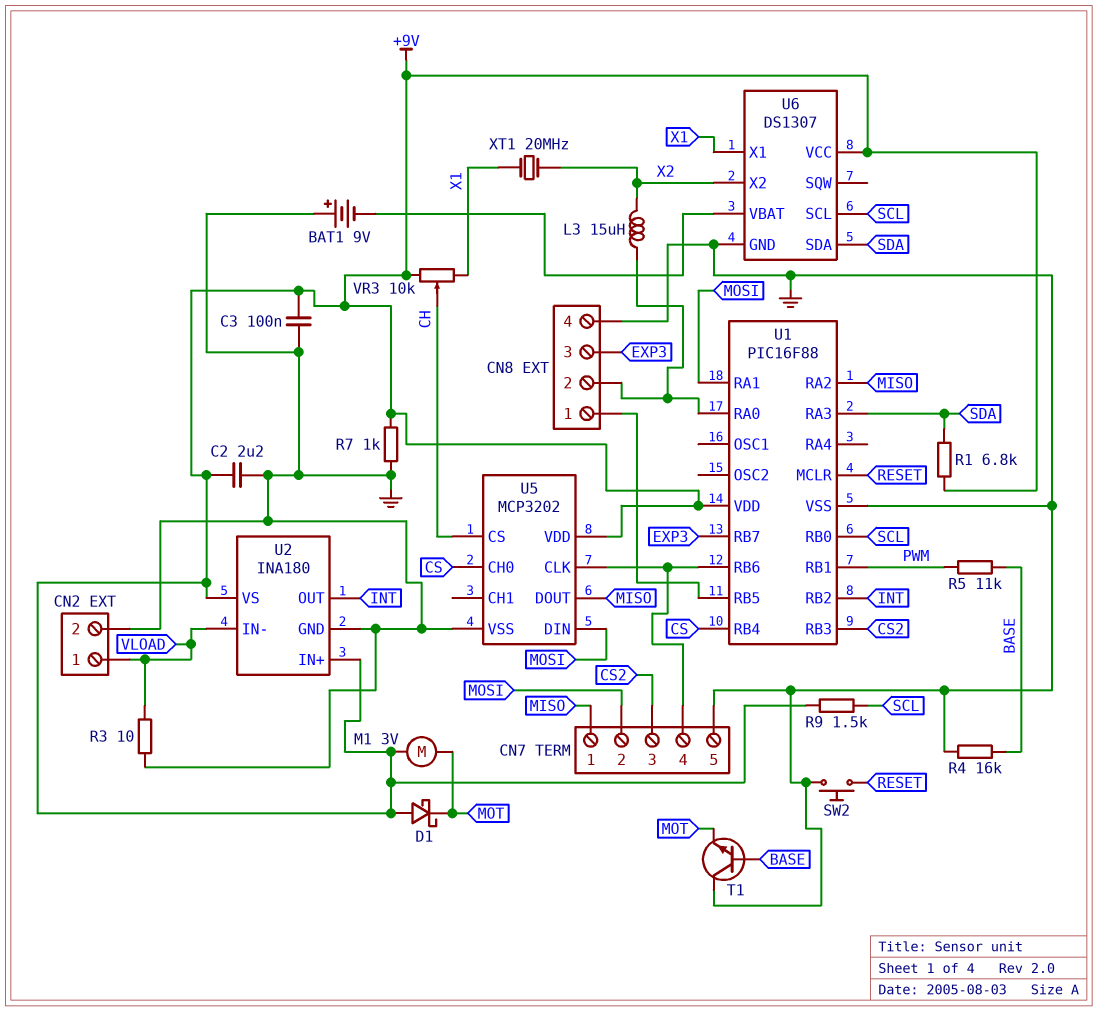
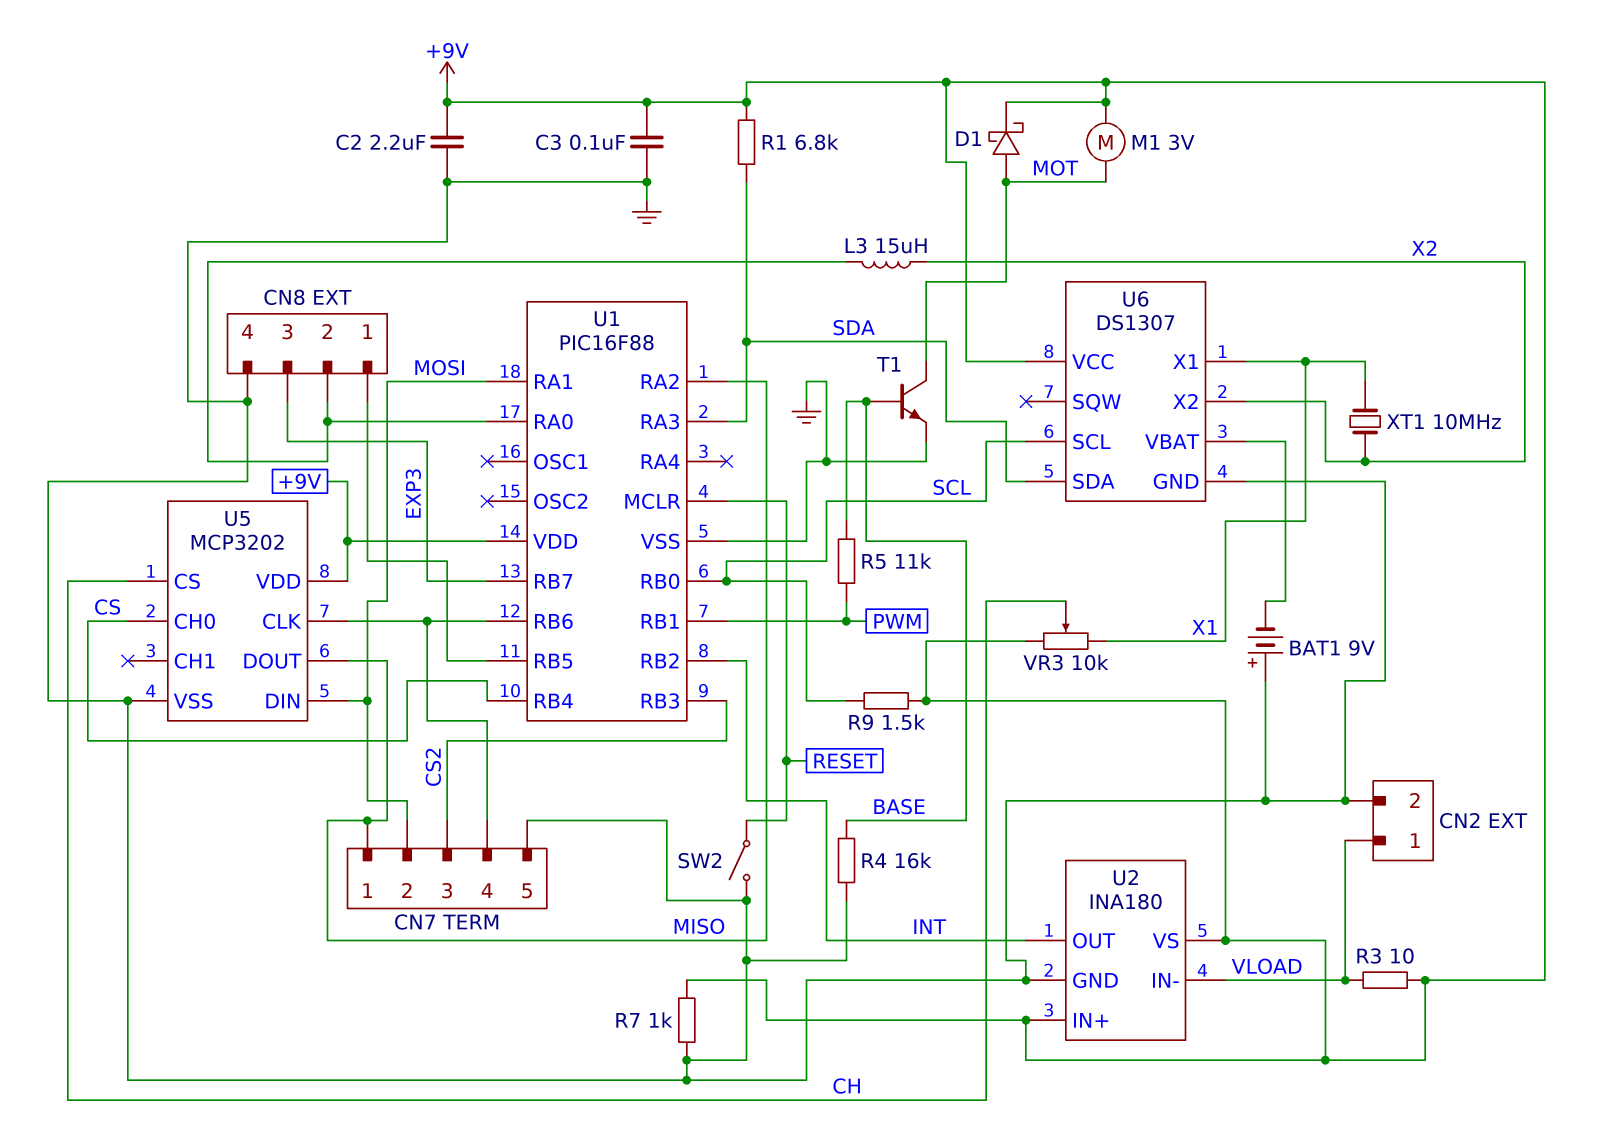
D1: schottky (A +9V, K MOT) -> schottky (A MOT, K +9V)
R3: 10 (GND, VLOAD) -> 10 (+9V, VLOAD)
SW2: button (GND, RESET) -> switch (GND, RESET)
T1: NPN (B BASE, C GND, E MOT) -> NPN (B BASE, C MOT, E GND)
XT1: 20MHz (X1, X2) -> 10MHz (X1, X2)

